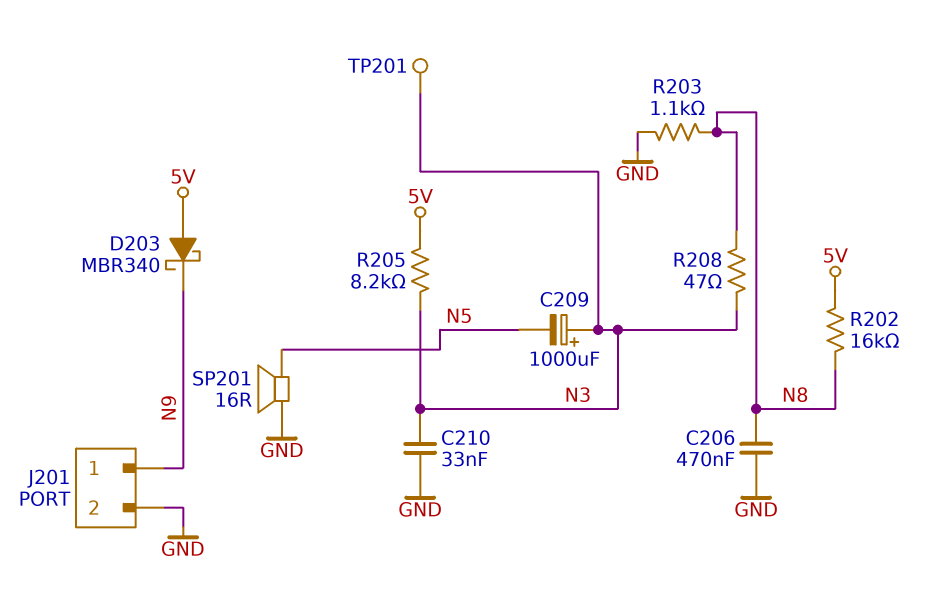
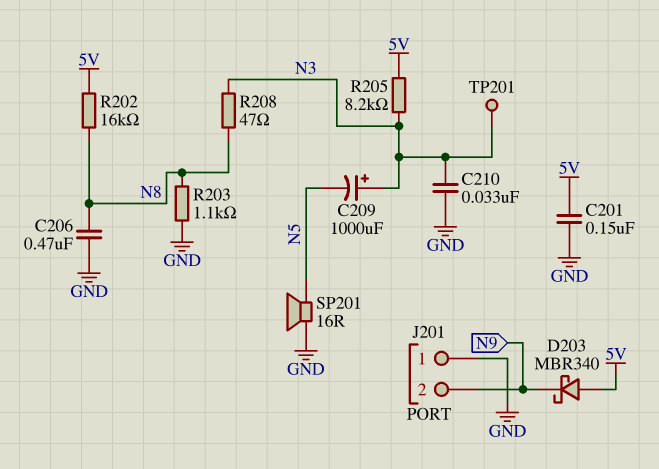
C201: none -> 150nF (5V, GND)
J201 pin 1: N9 -> GND
J201 pin 2: GND -> N9

